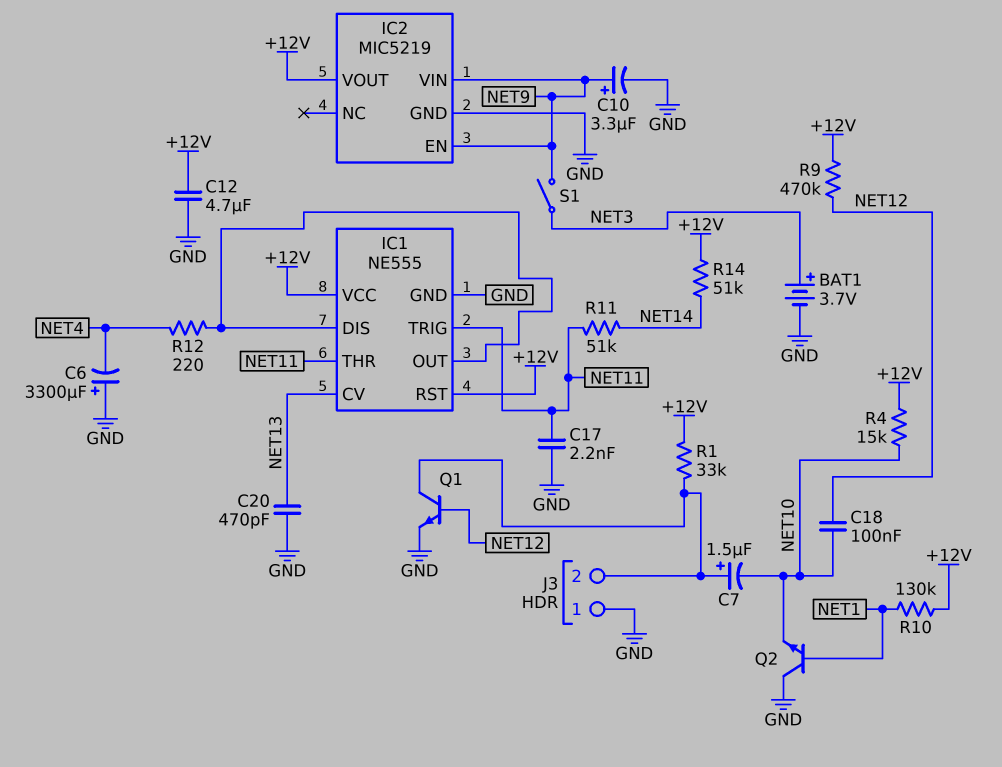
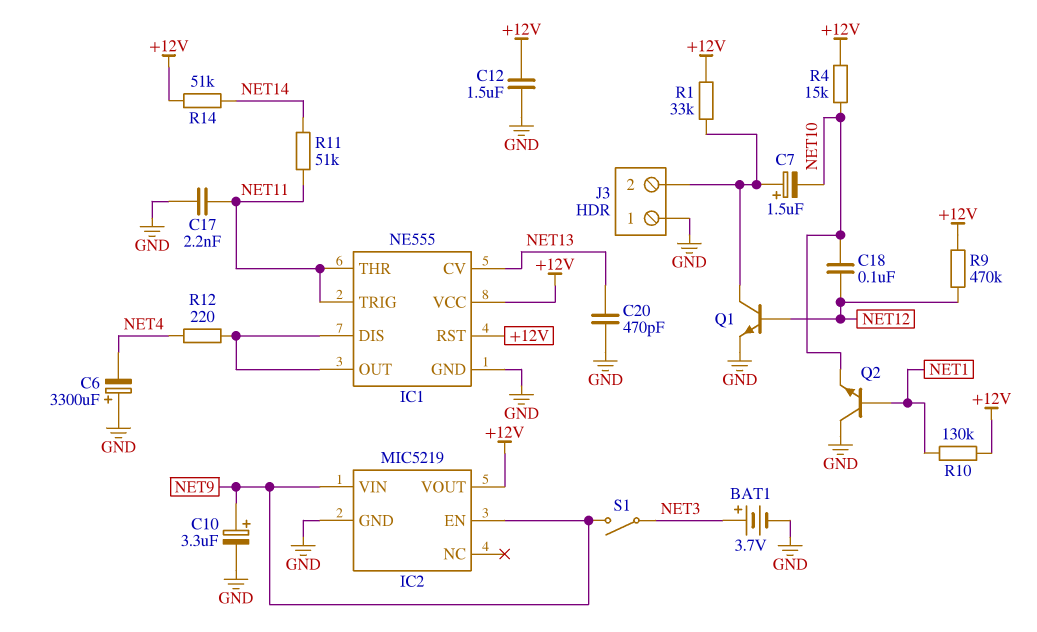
C12: 4.7uF (+12V, GND) -> 1.5uF (+12V, GND)

